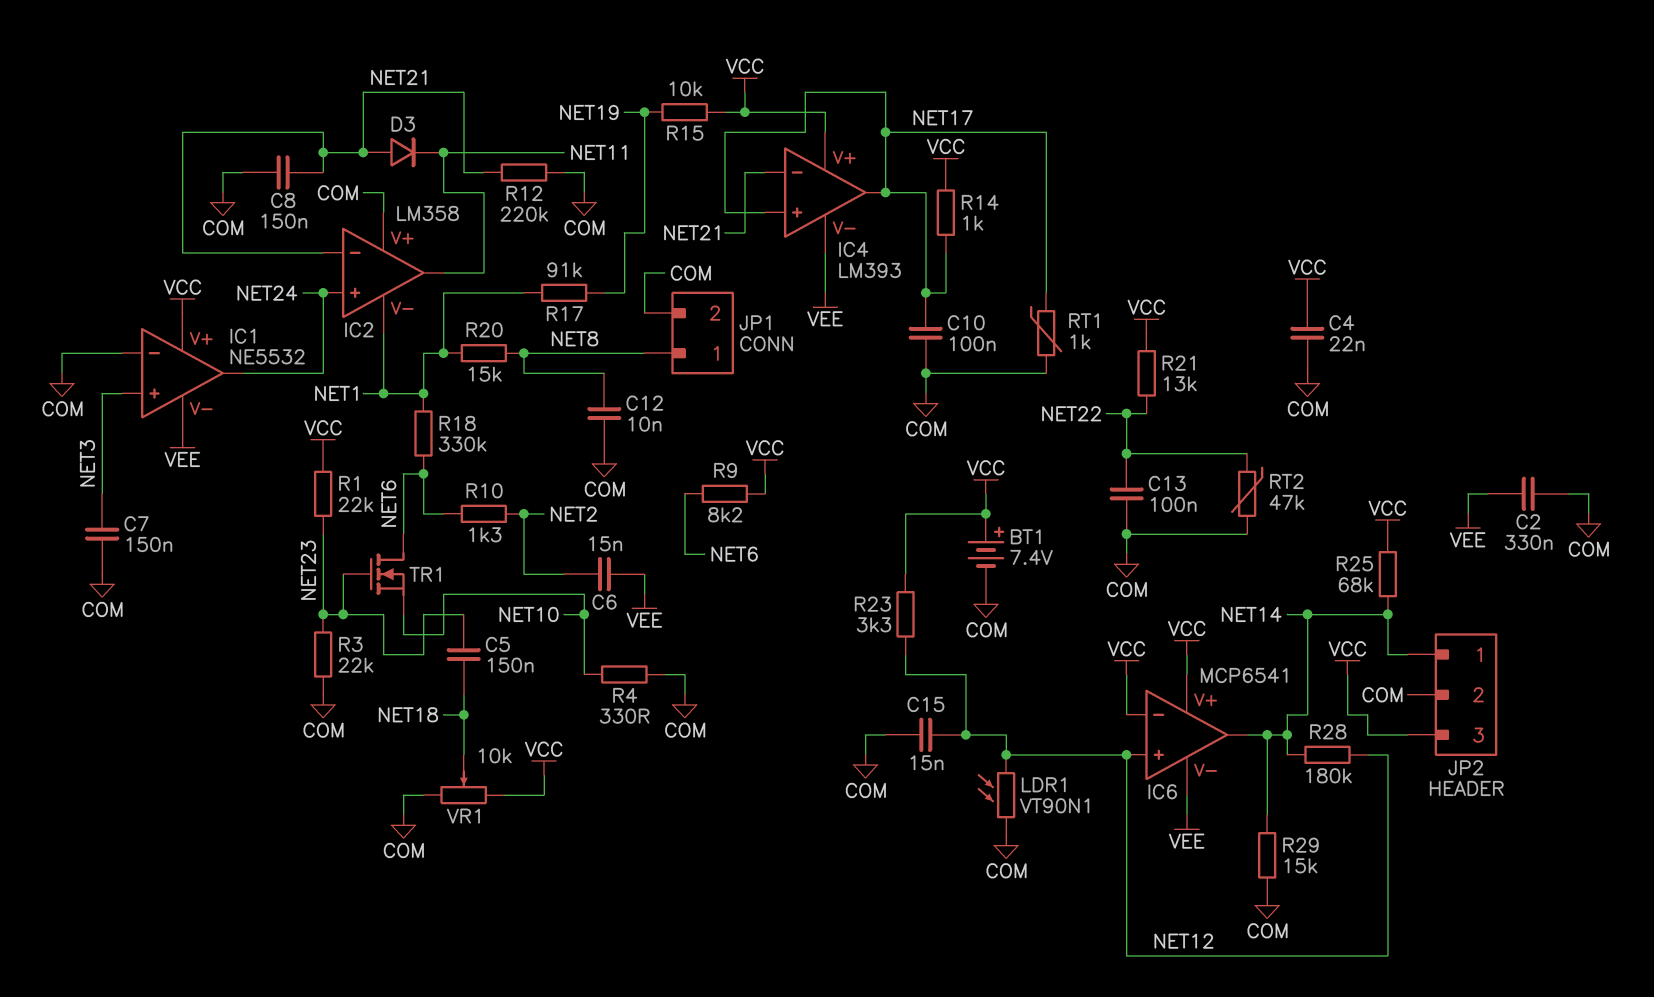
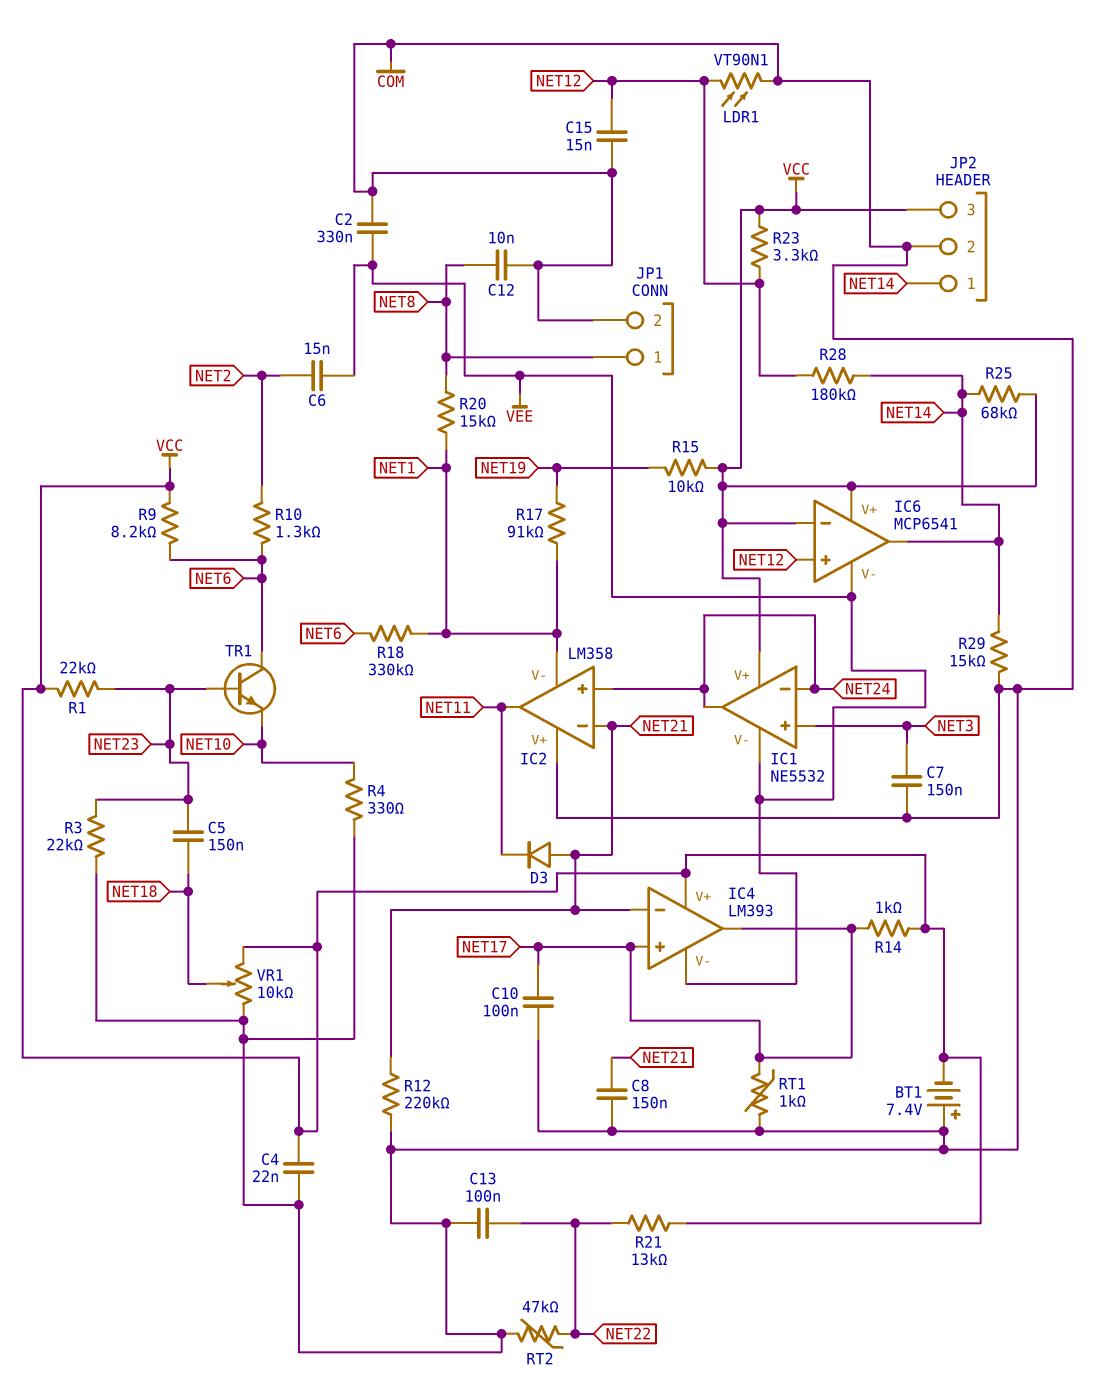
BT1: 7.4V (plus VCC, minus COM) -> 7.4V (plus COM, minus VCC)
IC1 pin in-: COM -> NET24
TR1: NMOS (G NET23, D NET6, S NET10) -> NPN (B NET23, C NET6, E NET10)

